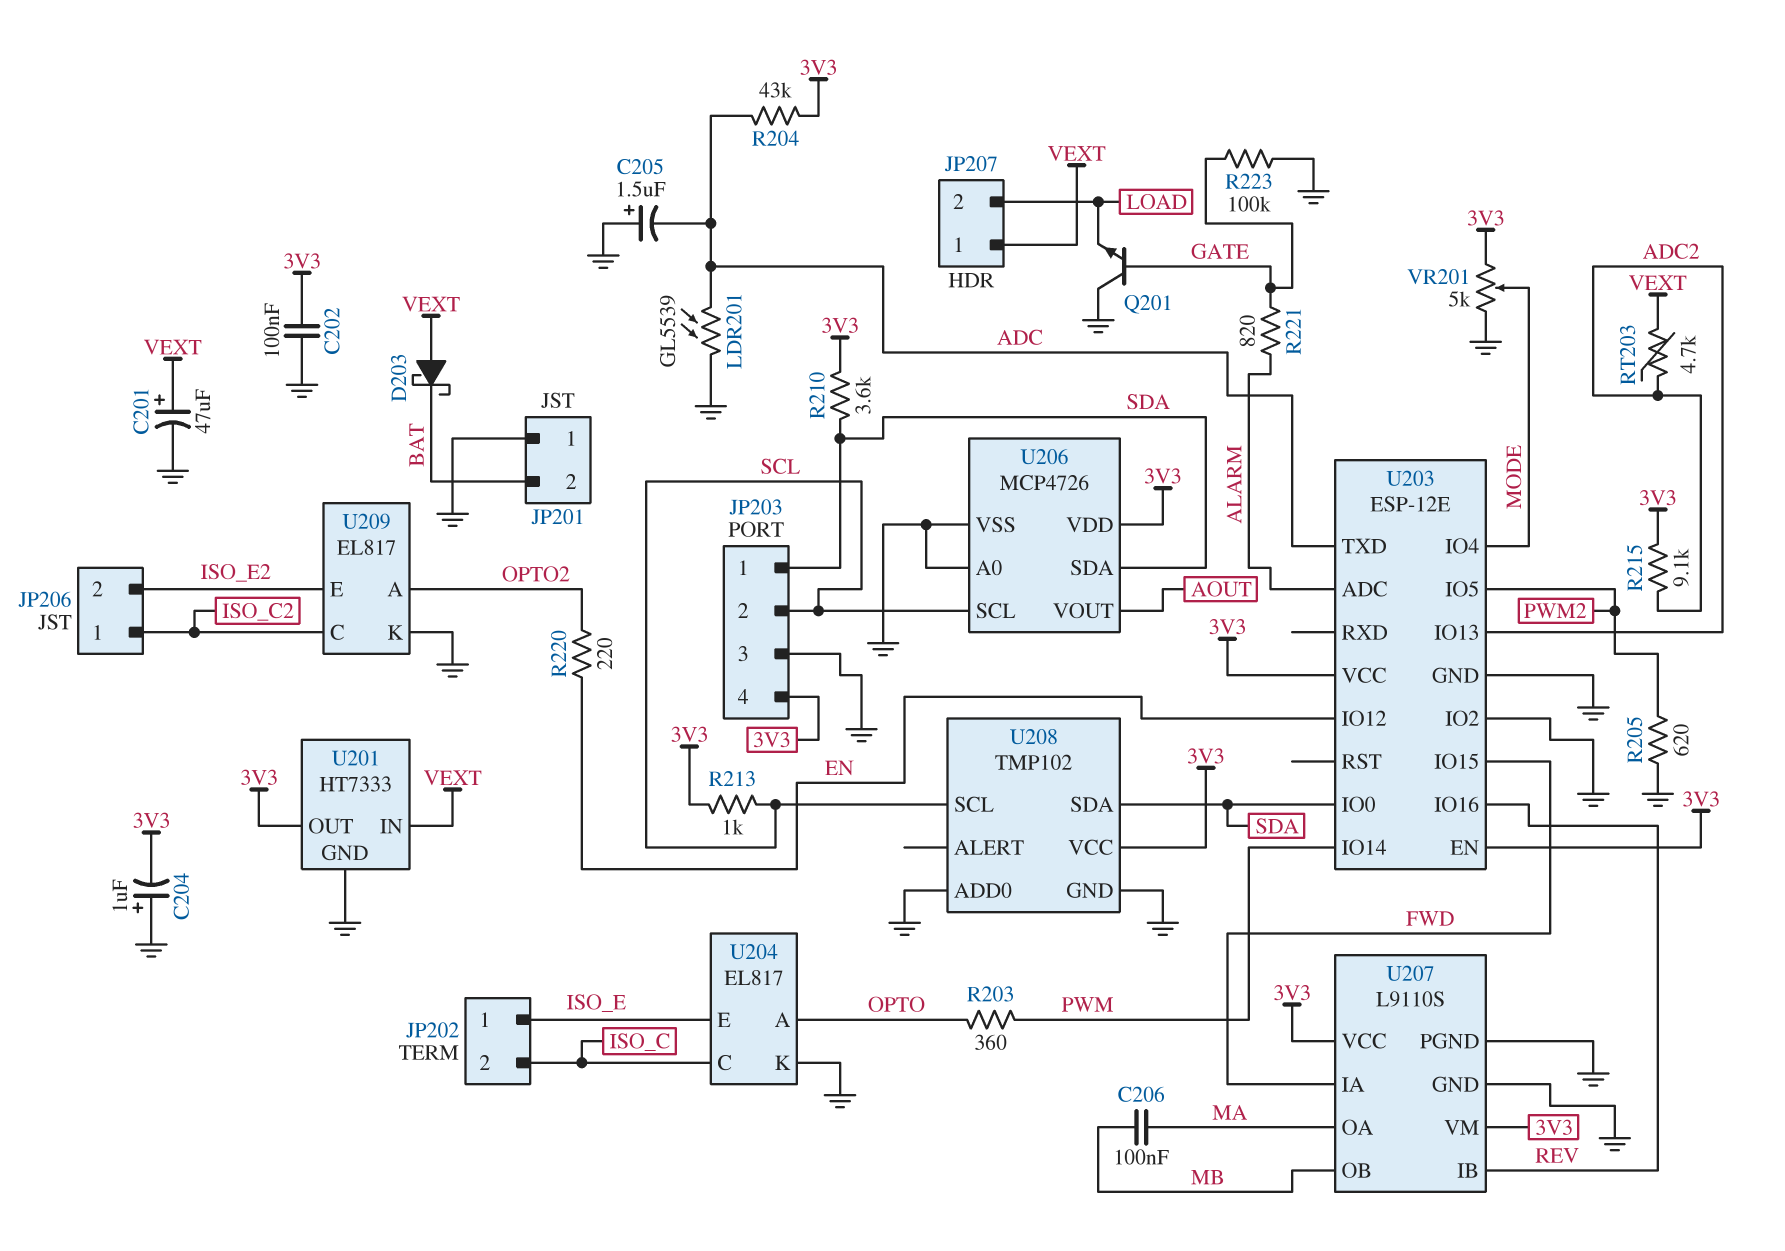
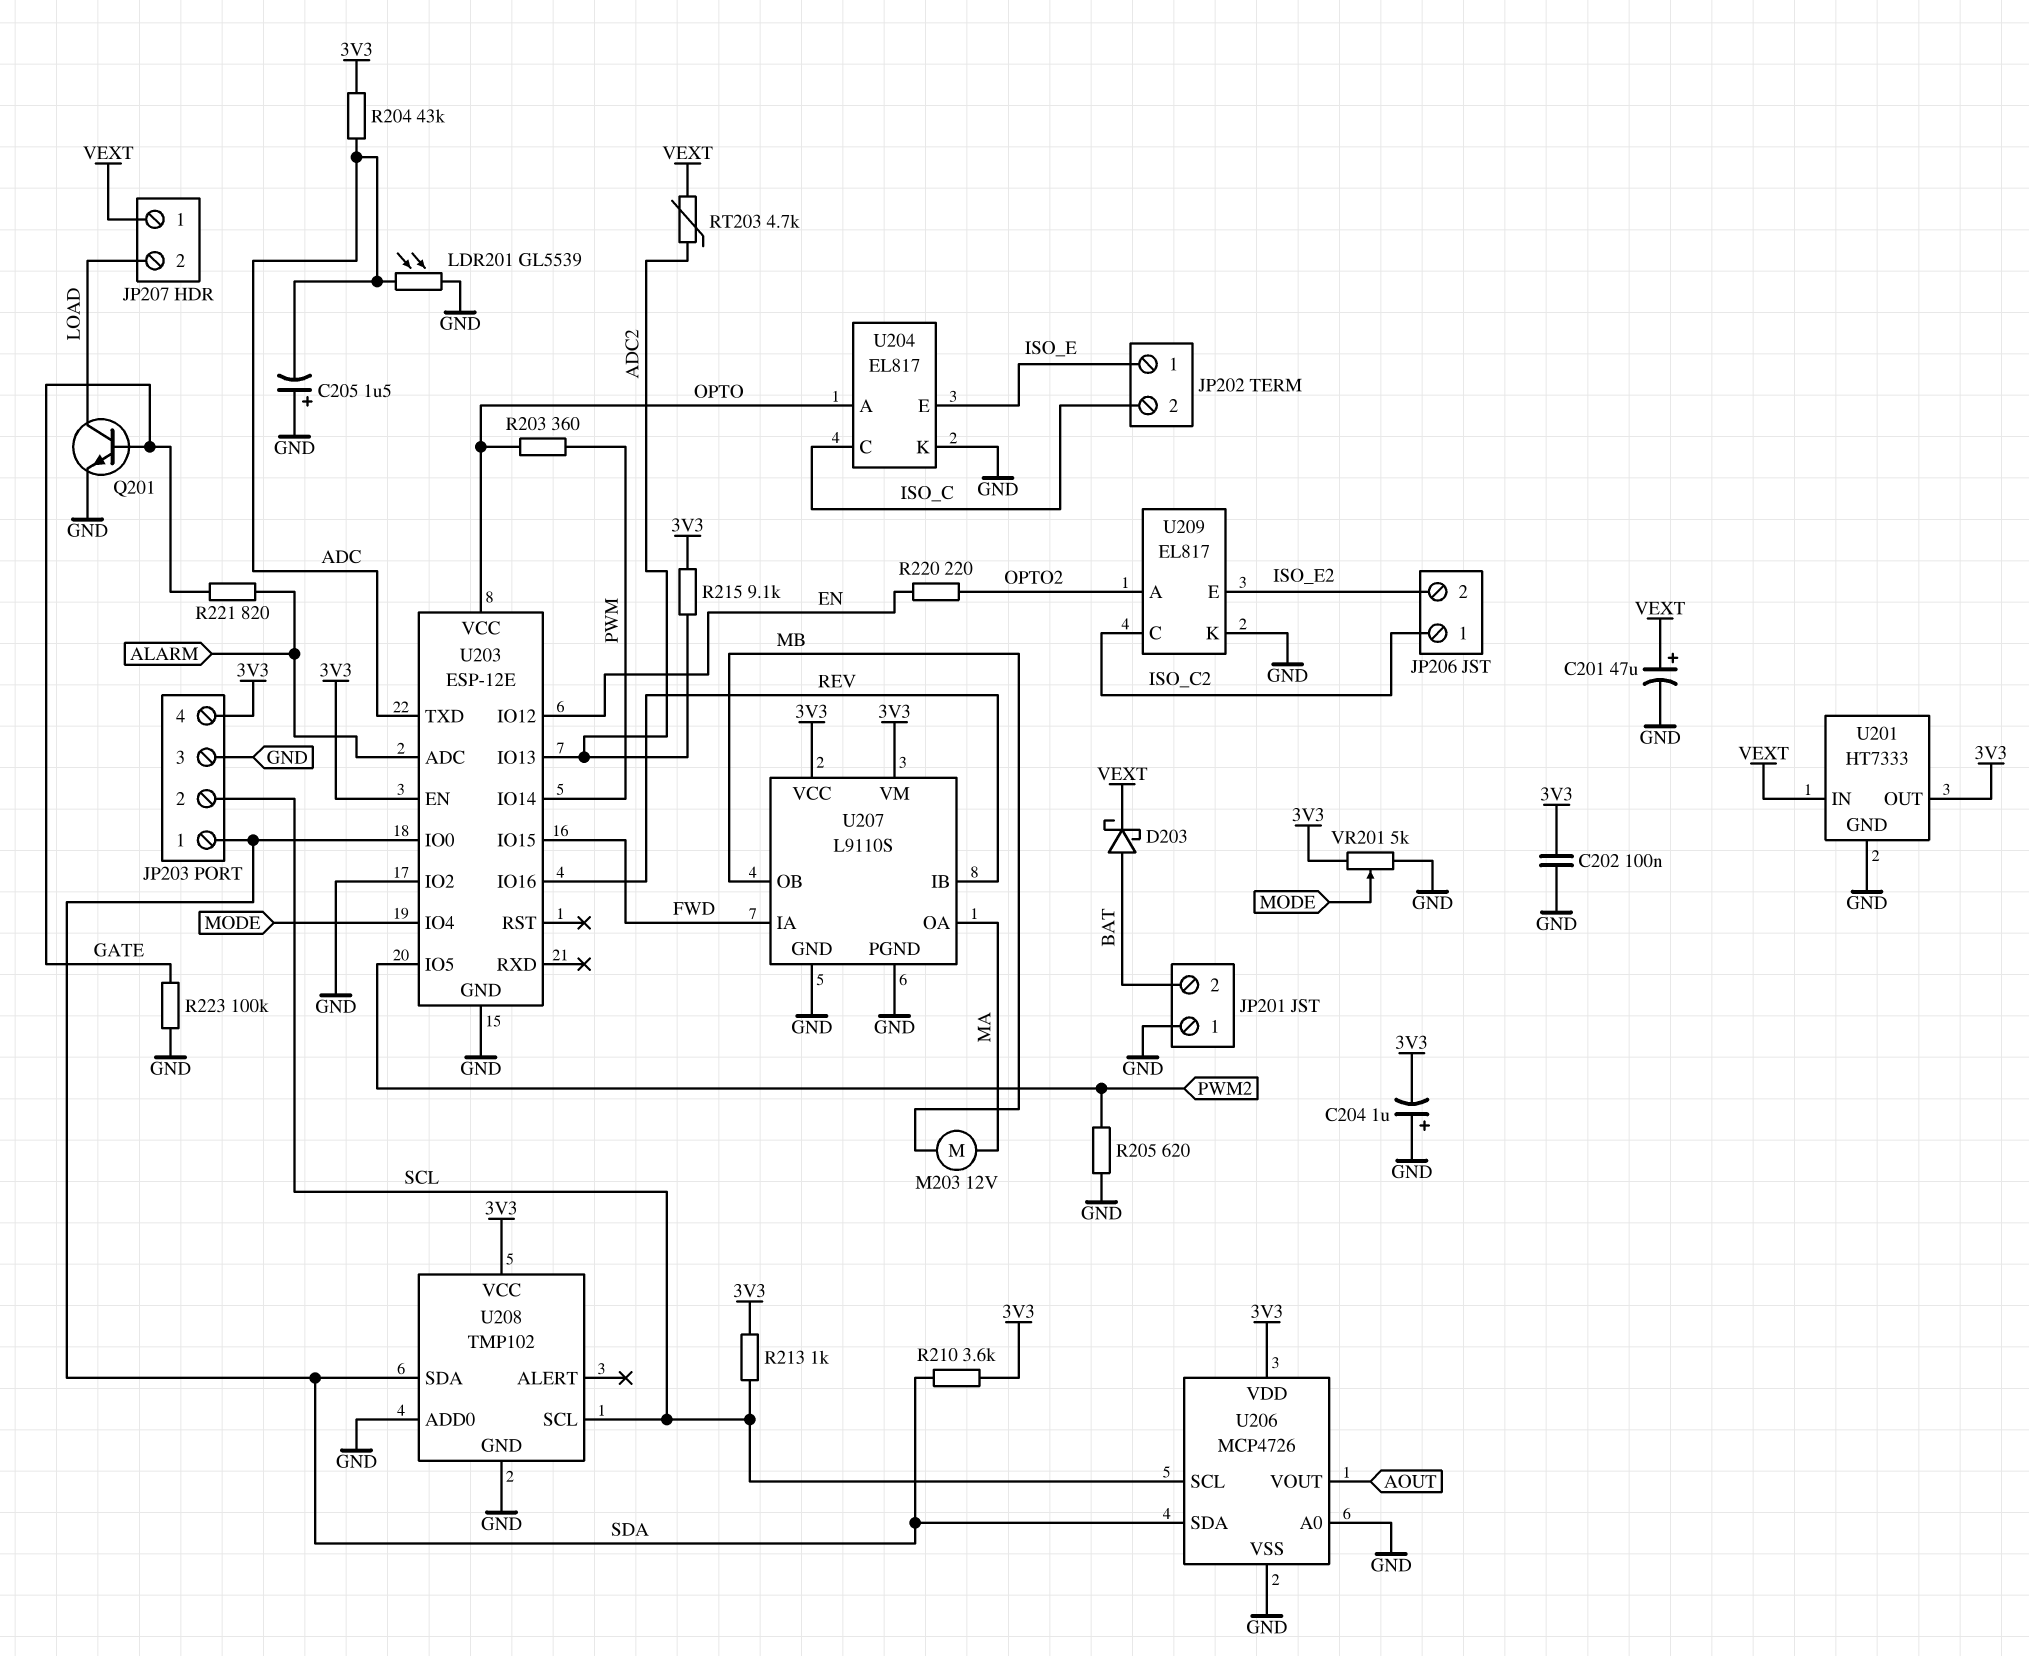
C206: 100nF (MA, MB) -> none
D203: schottky (A VEXT, K BAT) -> schottky (A BAT, K VEXT)
M203: none -> motor 12V (MA, MB)
Q201: NPN (B GATE, C GND, E LOAD) -> NPN (B GATE, C LOAD, E GND)
U203 pin VCC: 3V3 -> OPTO

